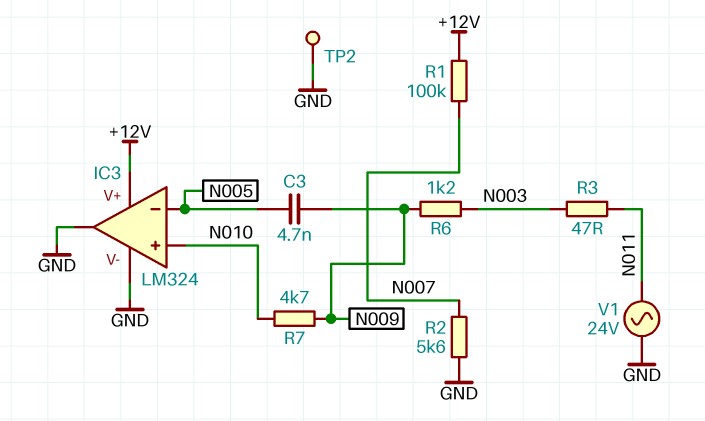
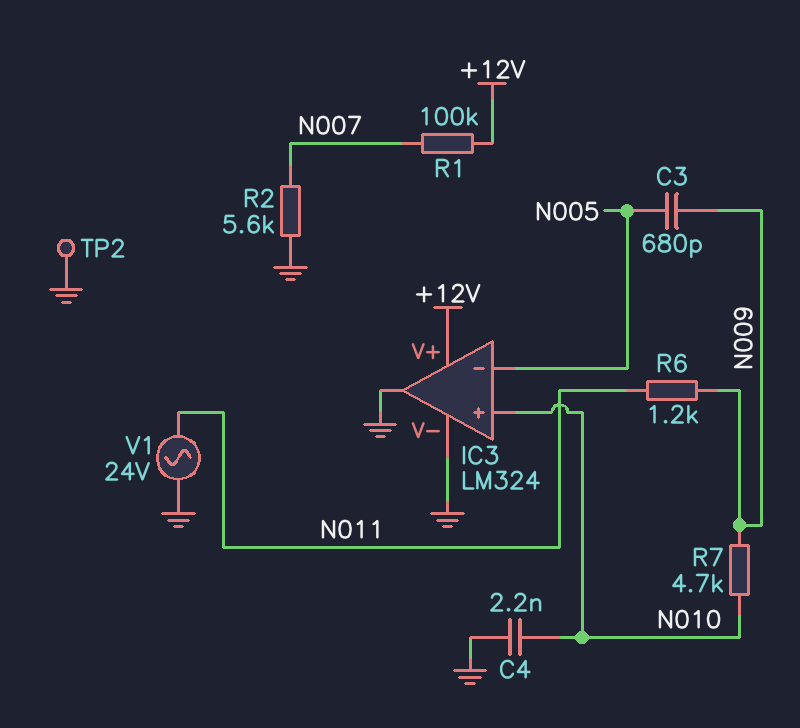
C3: 4.7nF (N005, N009) -> 680pF (N005, N009)
C4: none -> 2.2nF (GND, N010)
R3: 47 (N003, N011) -> none
R6: 1.2k (N003, N009) -> 1.2k (N009, N011)

